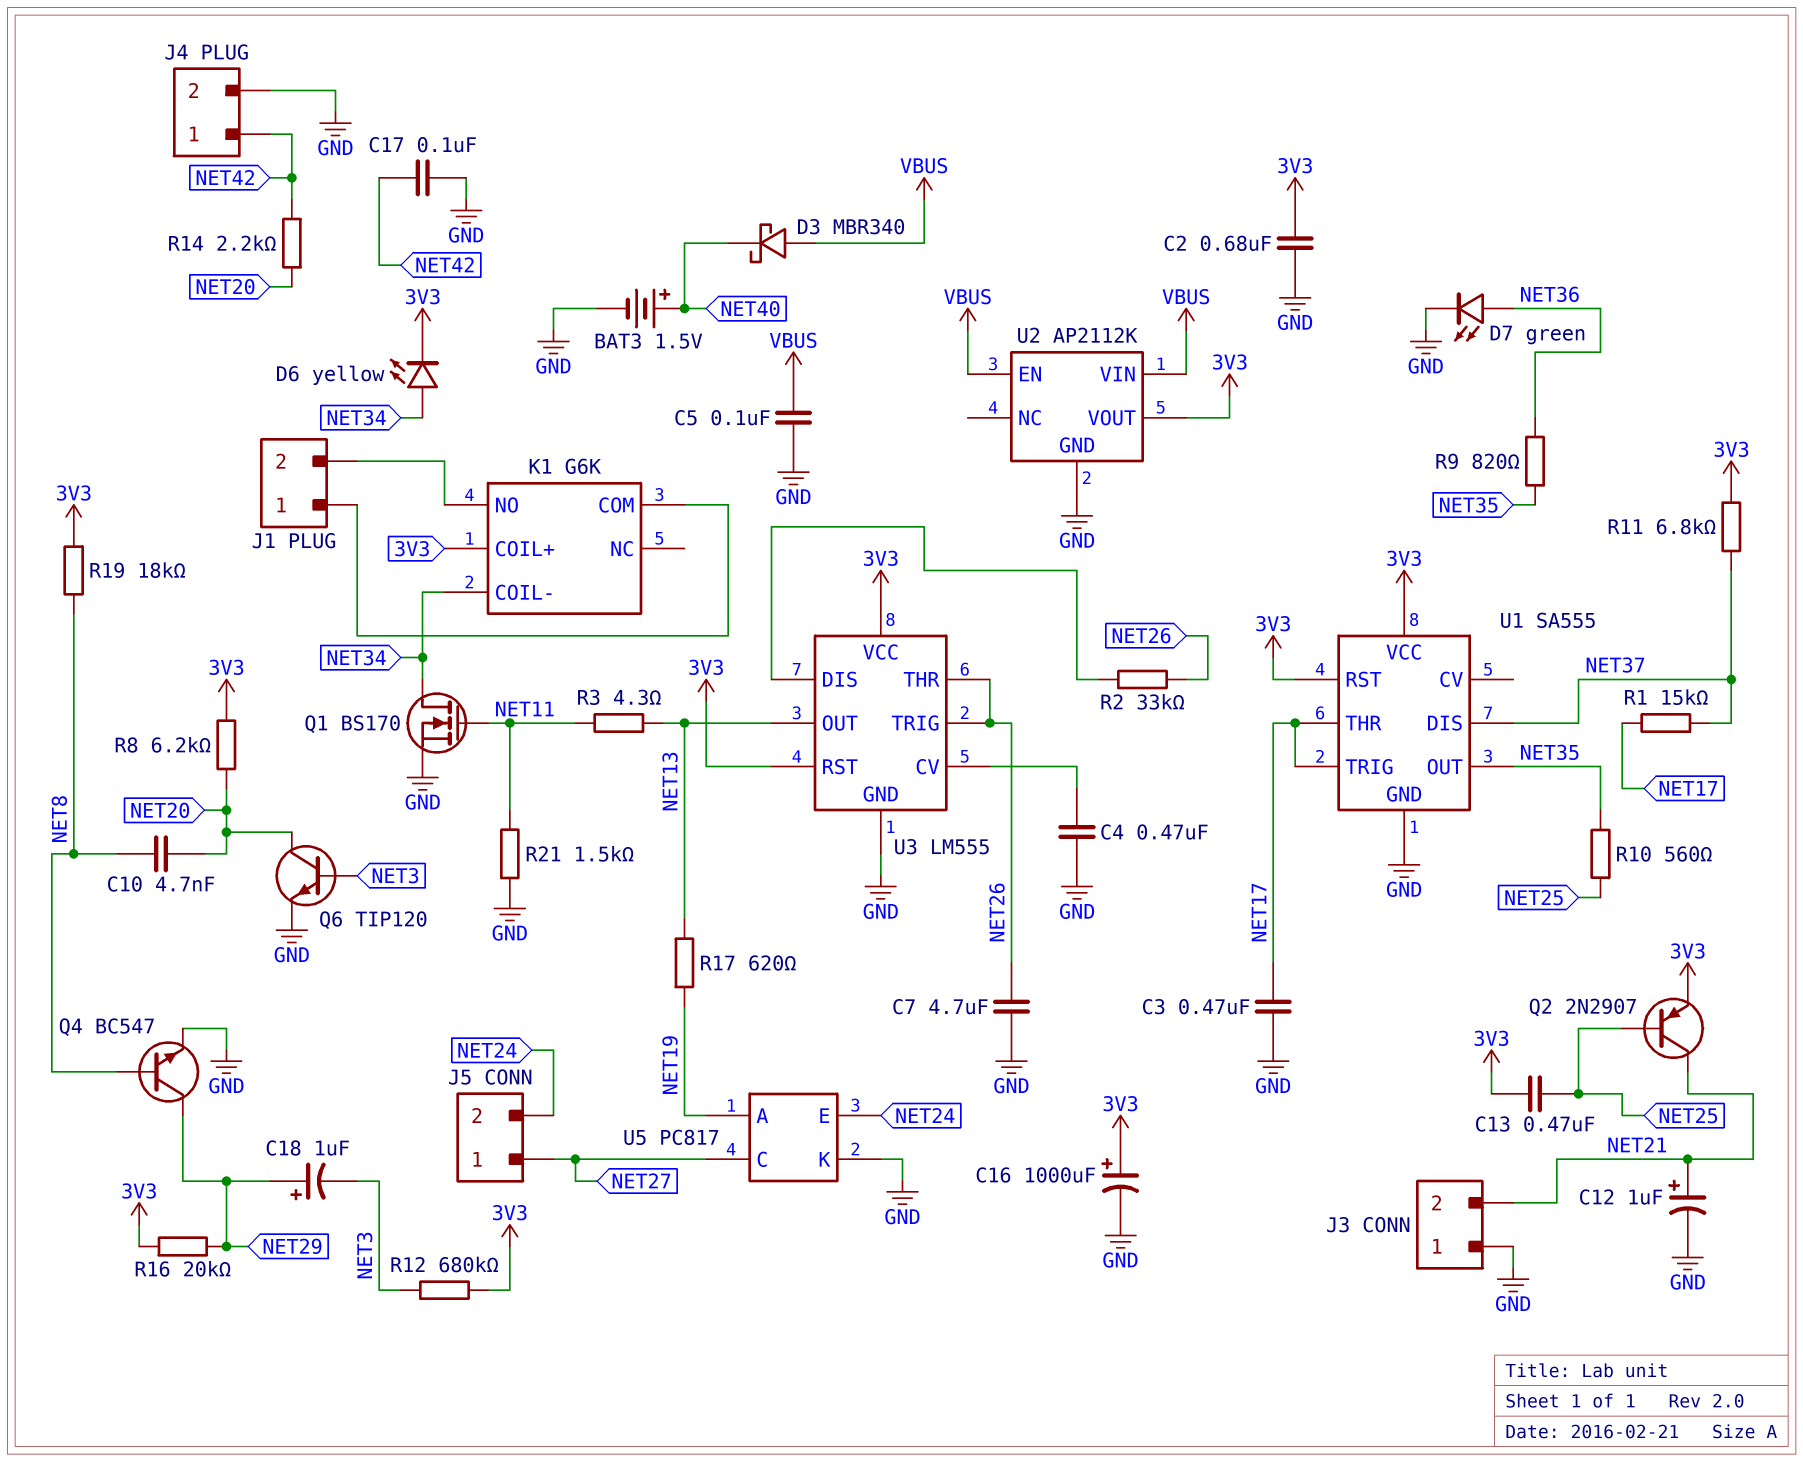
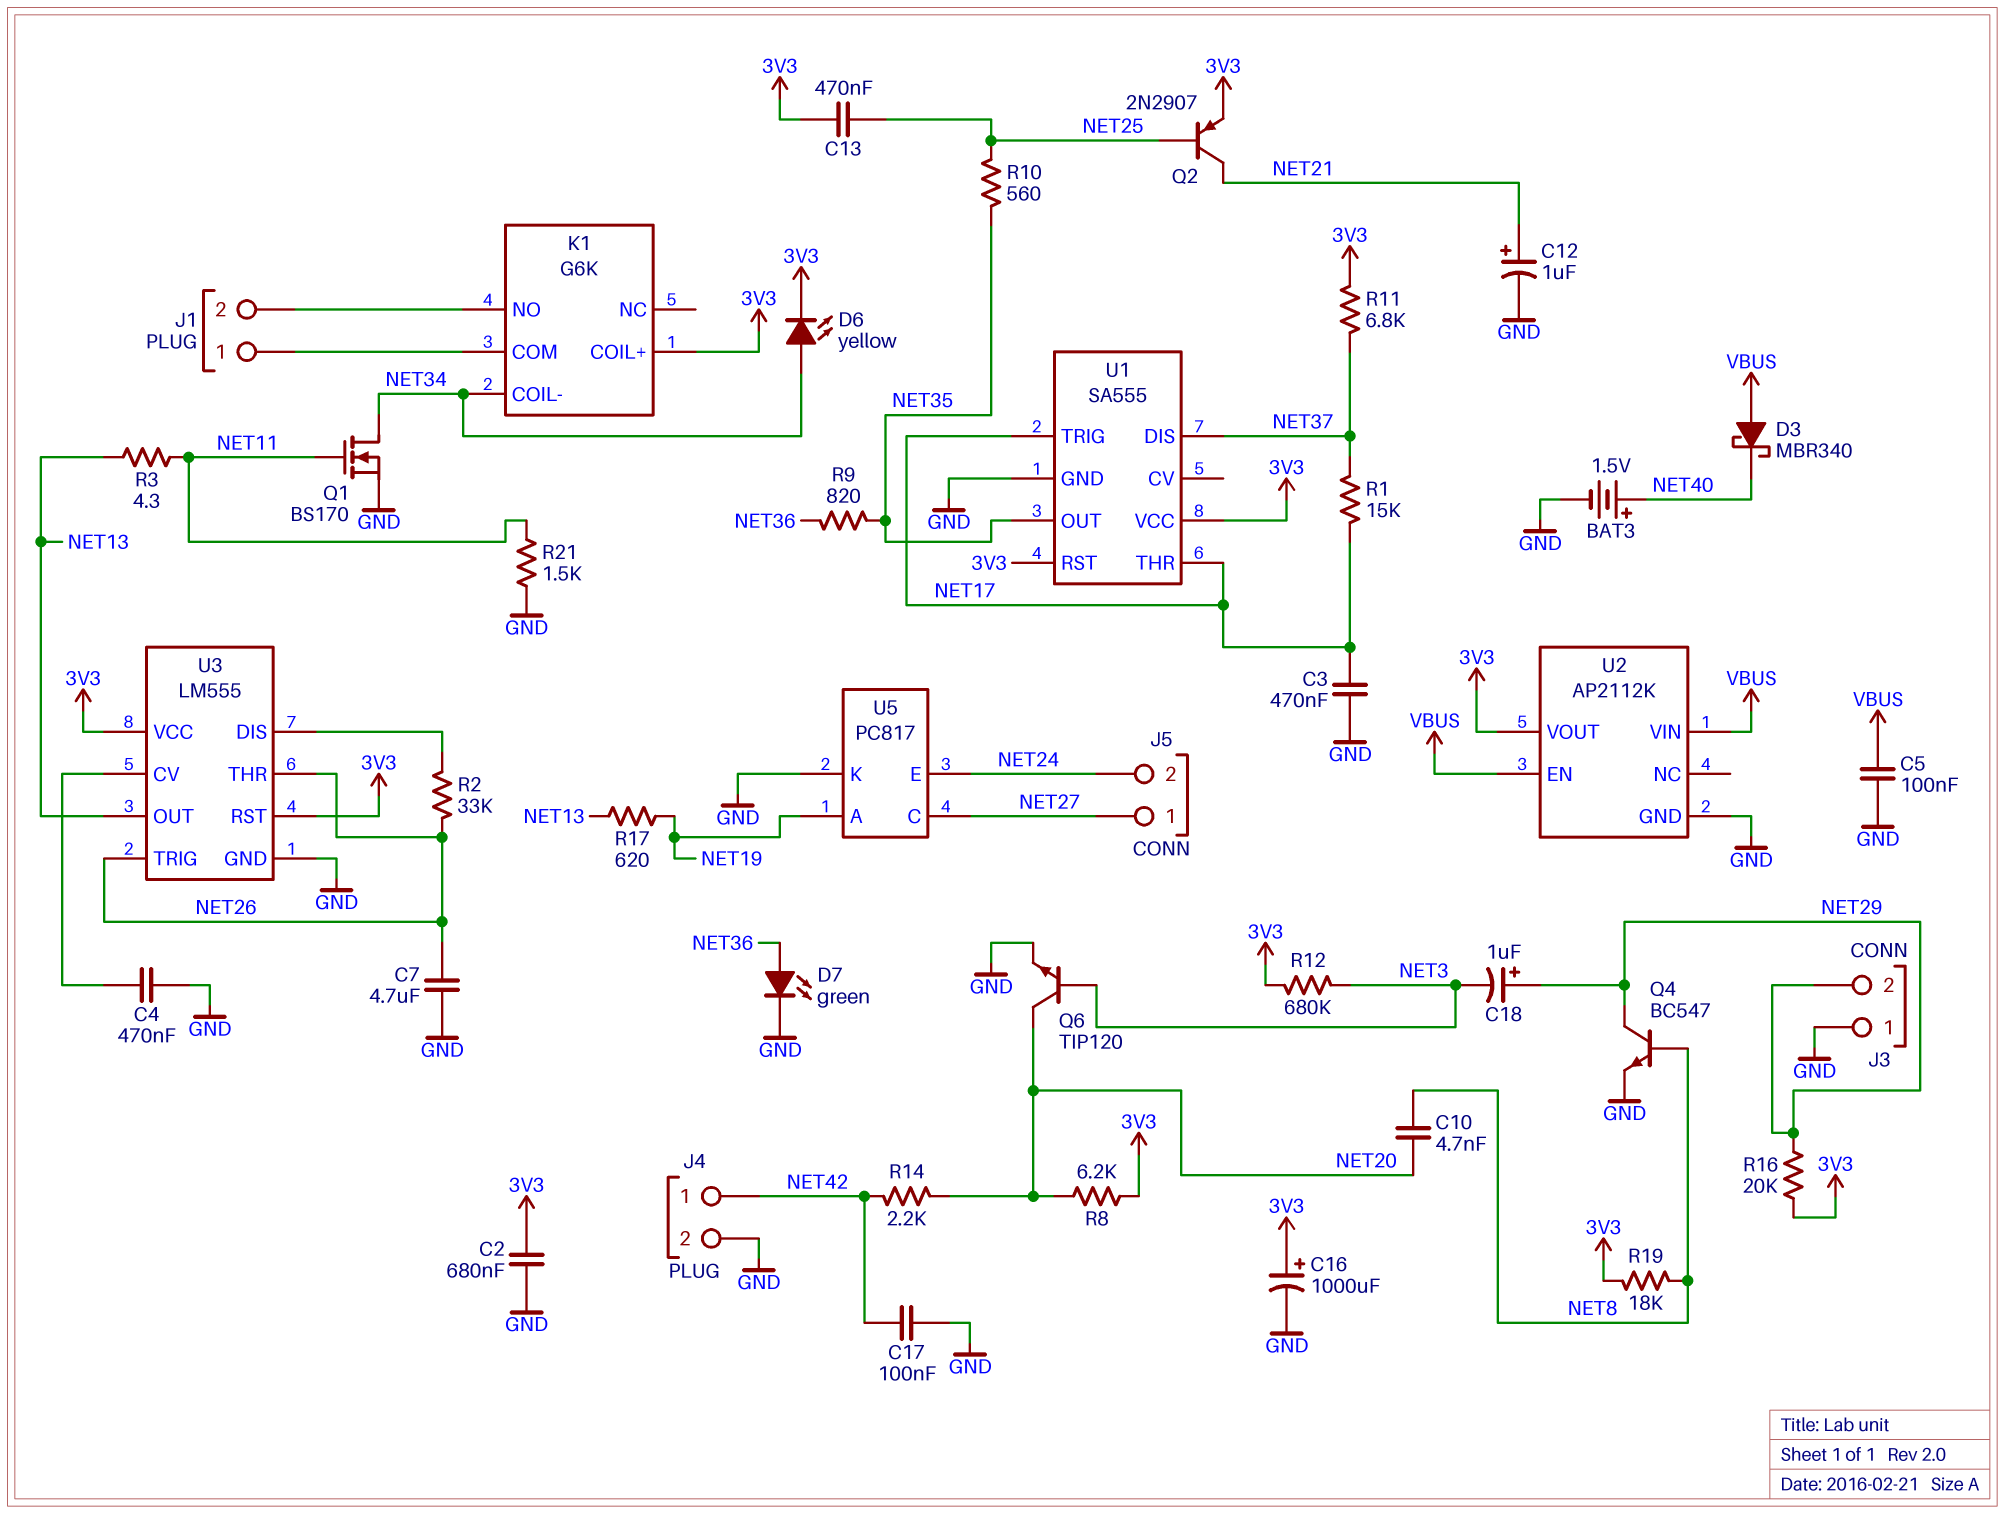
J3 pin 2: NET21 -> NET29

